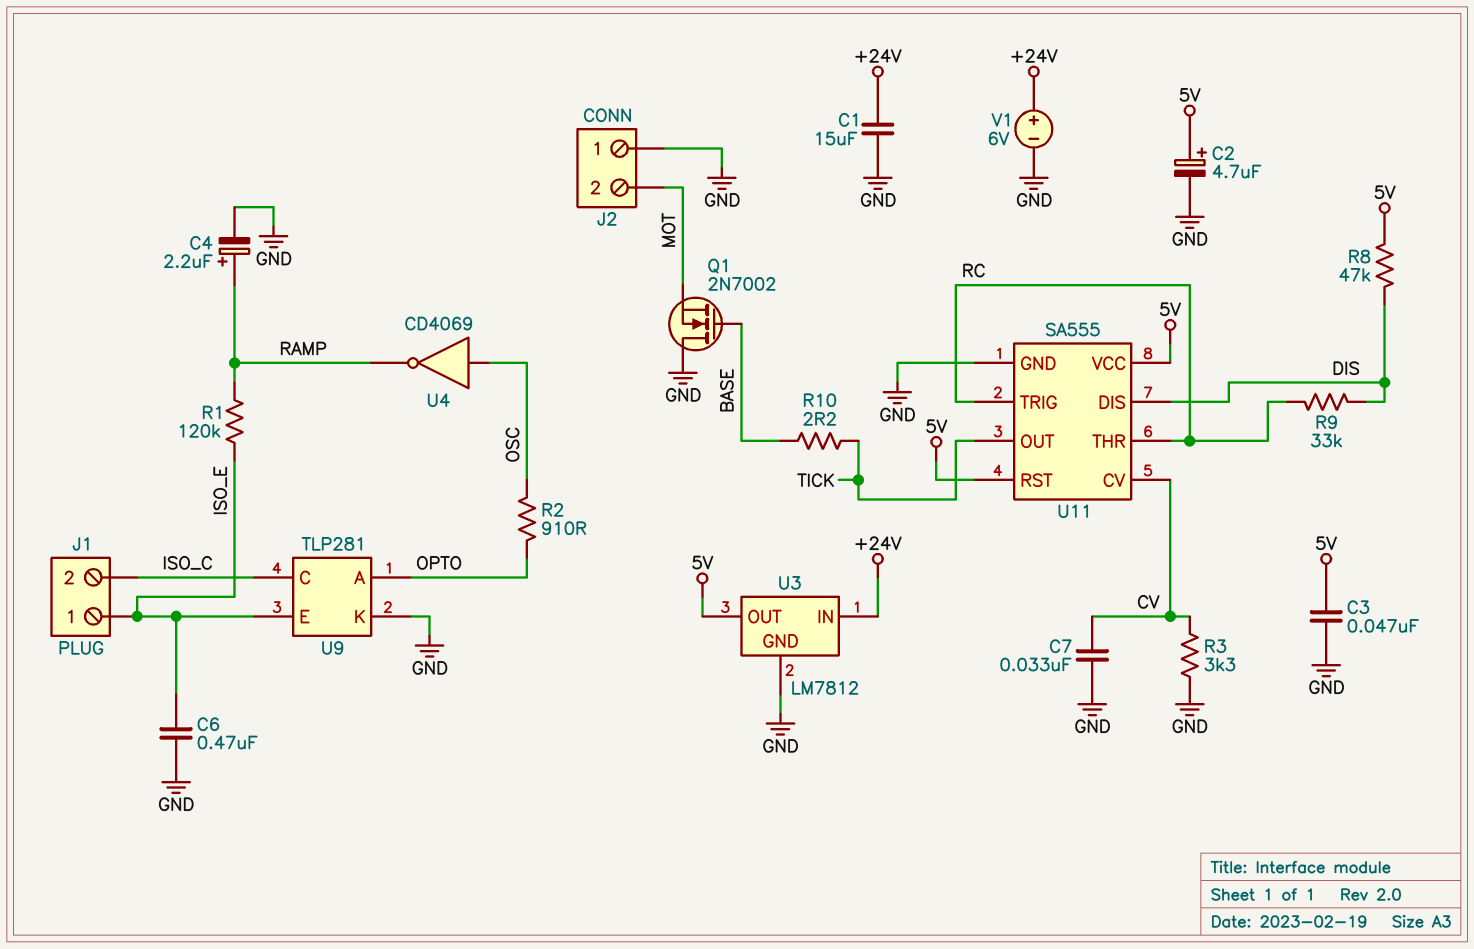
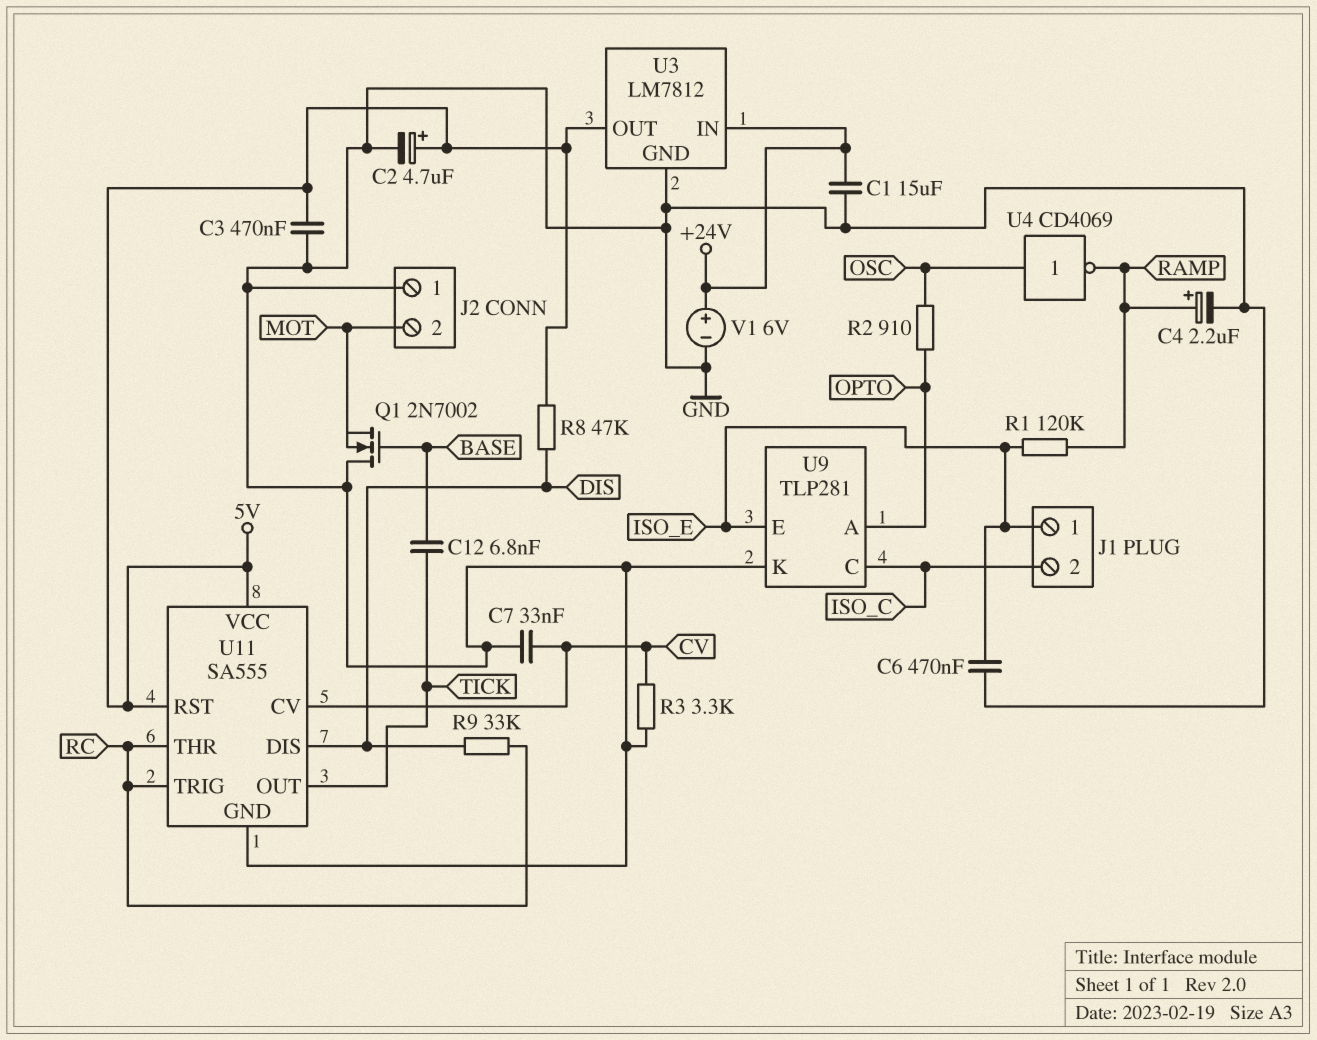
C3: 47nF (5V, GND) -> 470nF (5V, GND)
C12: none -> 6.8nF (BASE, TICK)
R10: 2.2 (BASE, TICK) -> none

